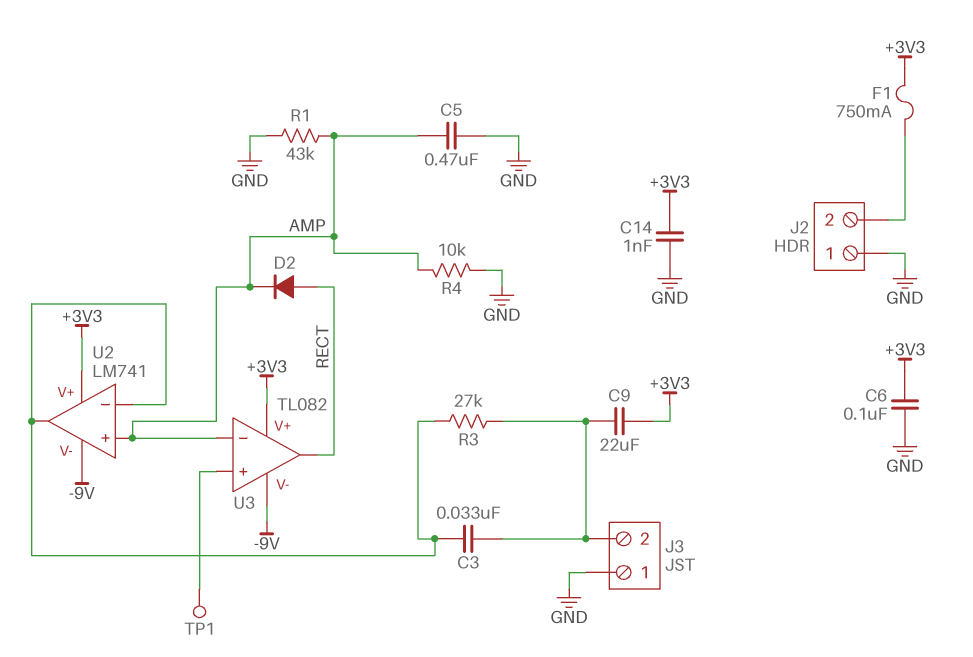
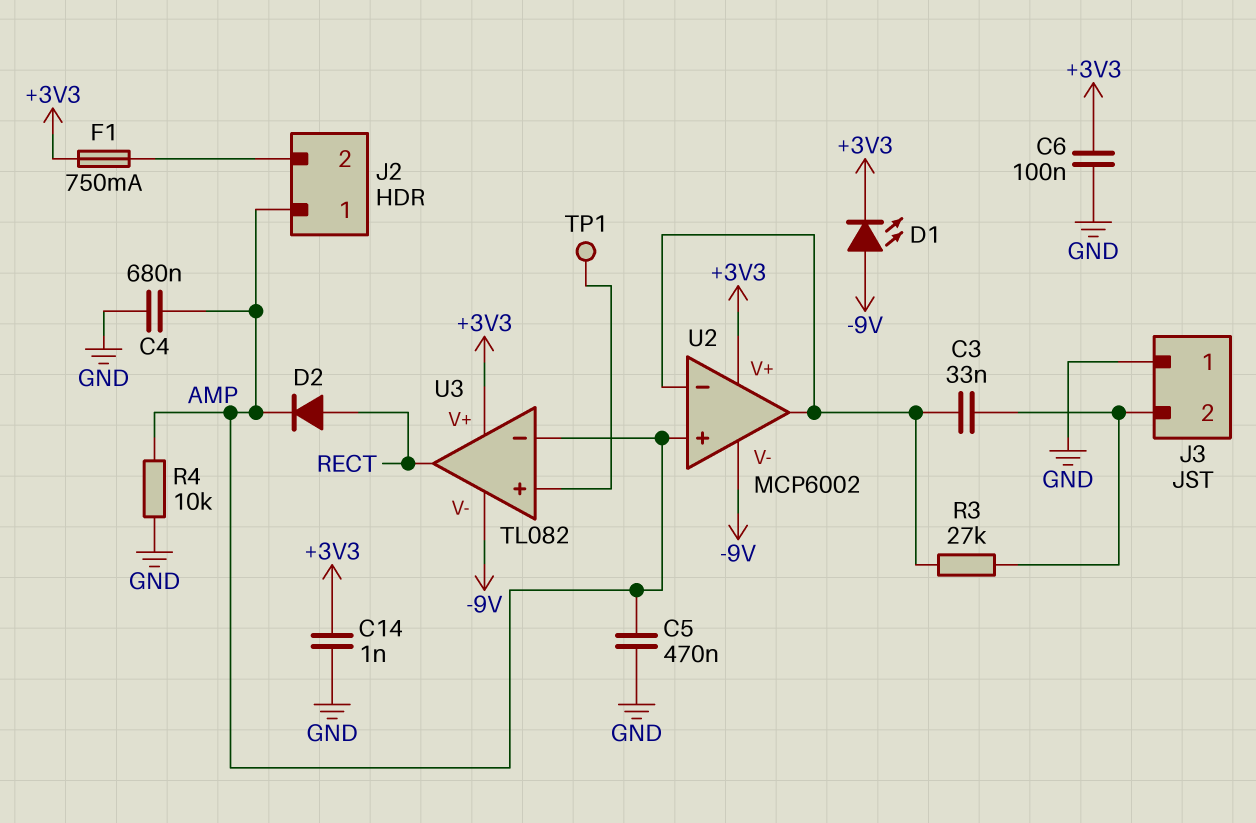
C4: none -> 680nF (AMP, GND)
C9: 22uF (+3V3, J3/2) -> none
D1: none -> LED (A -9V, K +3V3)
J2 pin 1: GND -> AMP
R1: 43k (AMP, GND) -> none
U2: LM741 -> MCP6002

